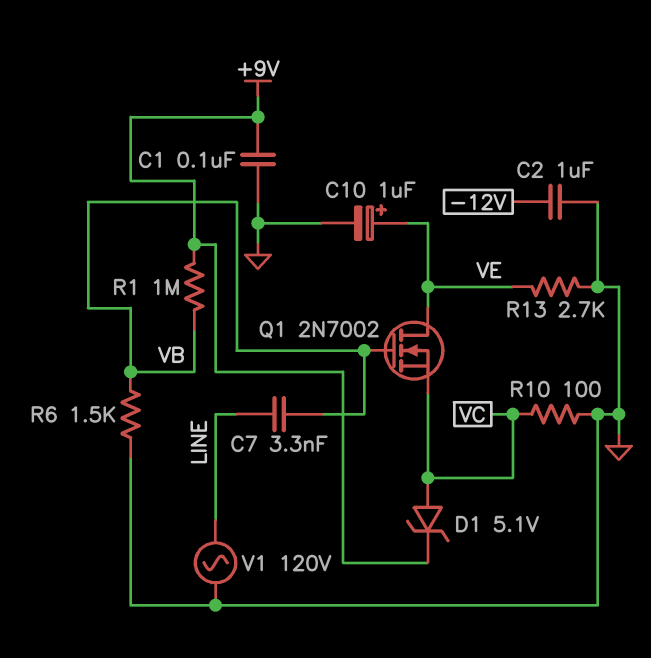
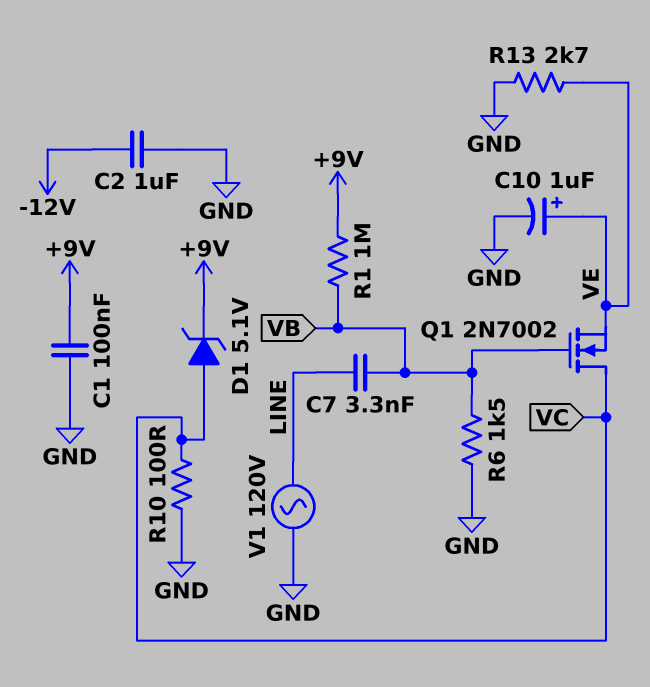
Q1: NMOS 2N7002 (G VB, D VE, S VC) -> NMOS 2N7002 (G VB, D VC, S VE)

